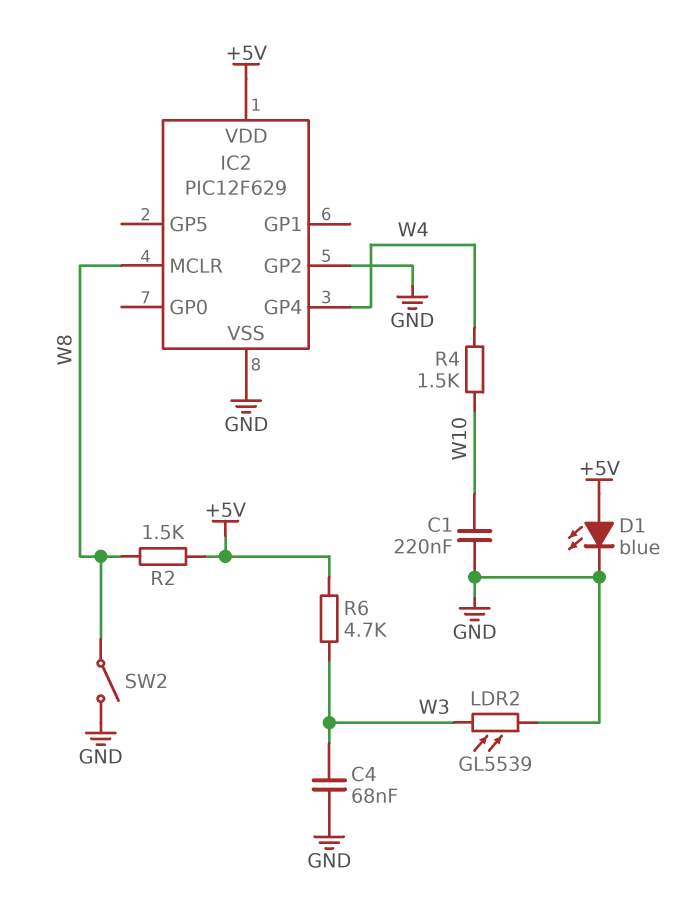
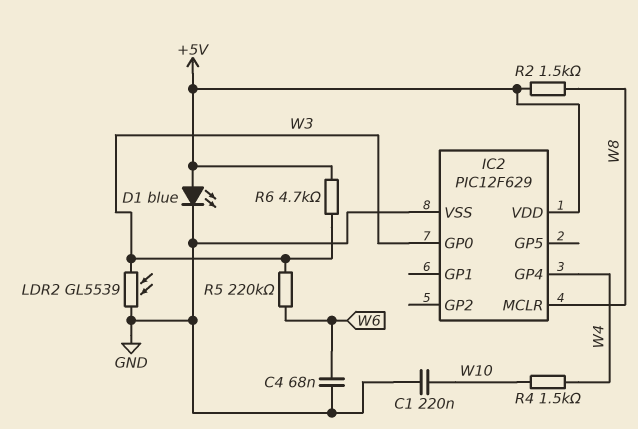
C4: 68nF (GND, W3) -> 68nF (GND, W6)
IC2 pin GP0: none -> W3
IC2 pin GP2: GND -> none
R5: none -> 220k (W3, W6)
SW2: switch (GND, W8) -> none

